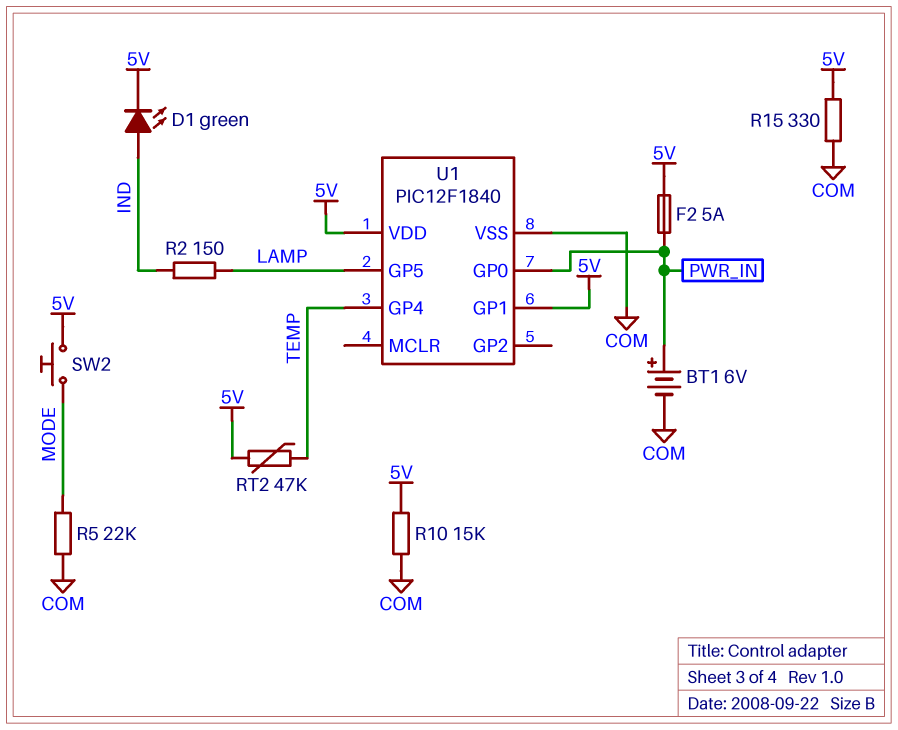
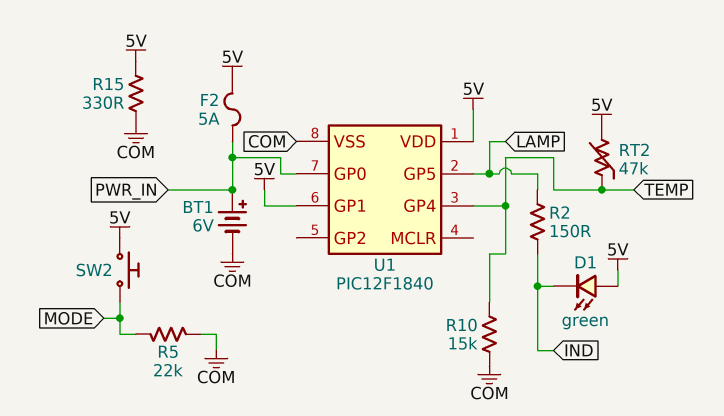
D1: LED green (A IND, K 5V) -> LED green (A 5V, K IND)
R10: 15k (5V, COM) -> 15k (COM, TEMP)

